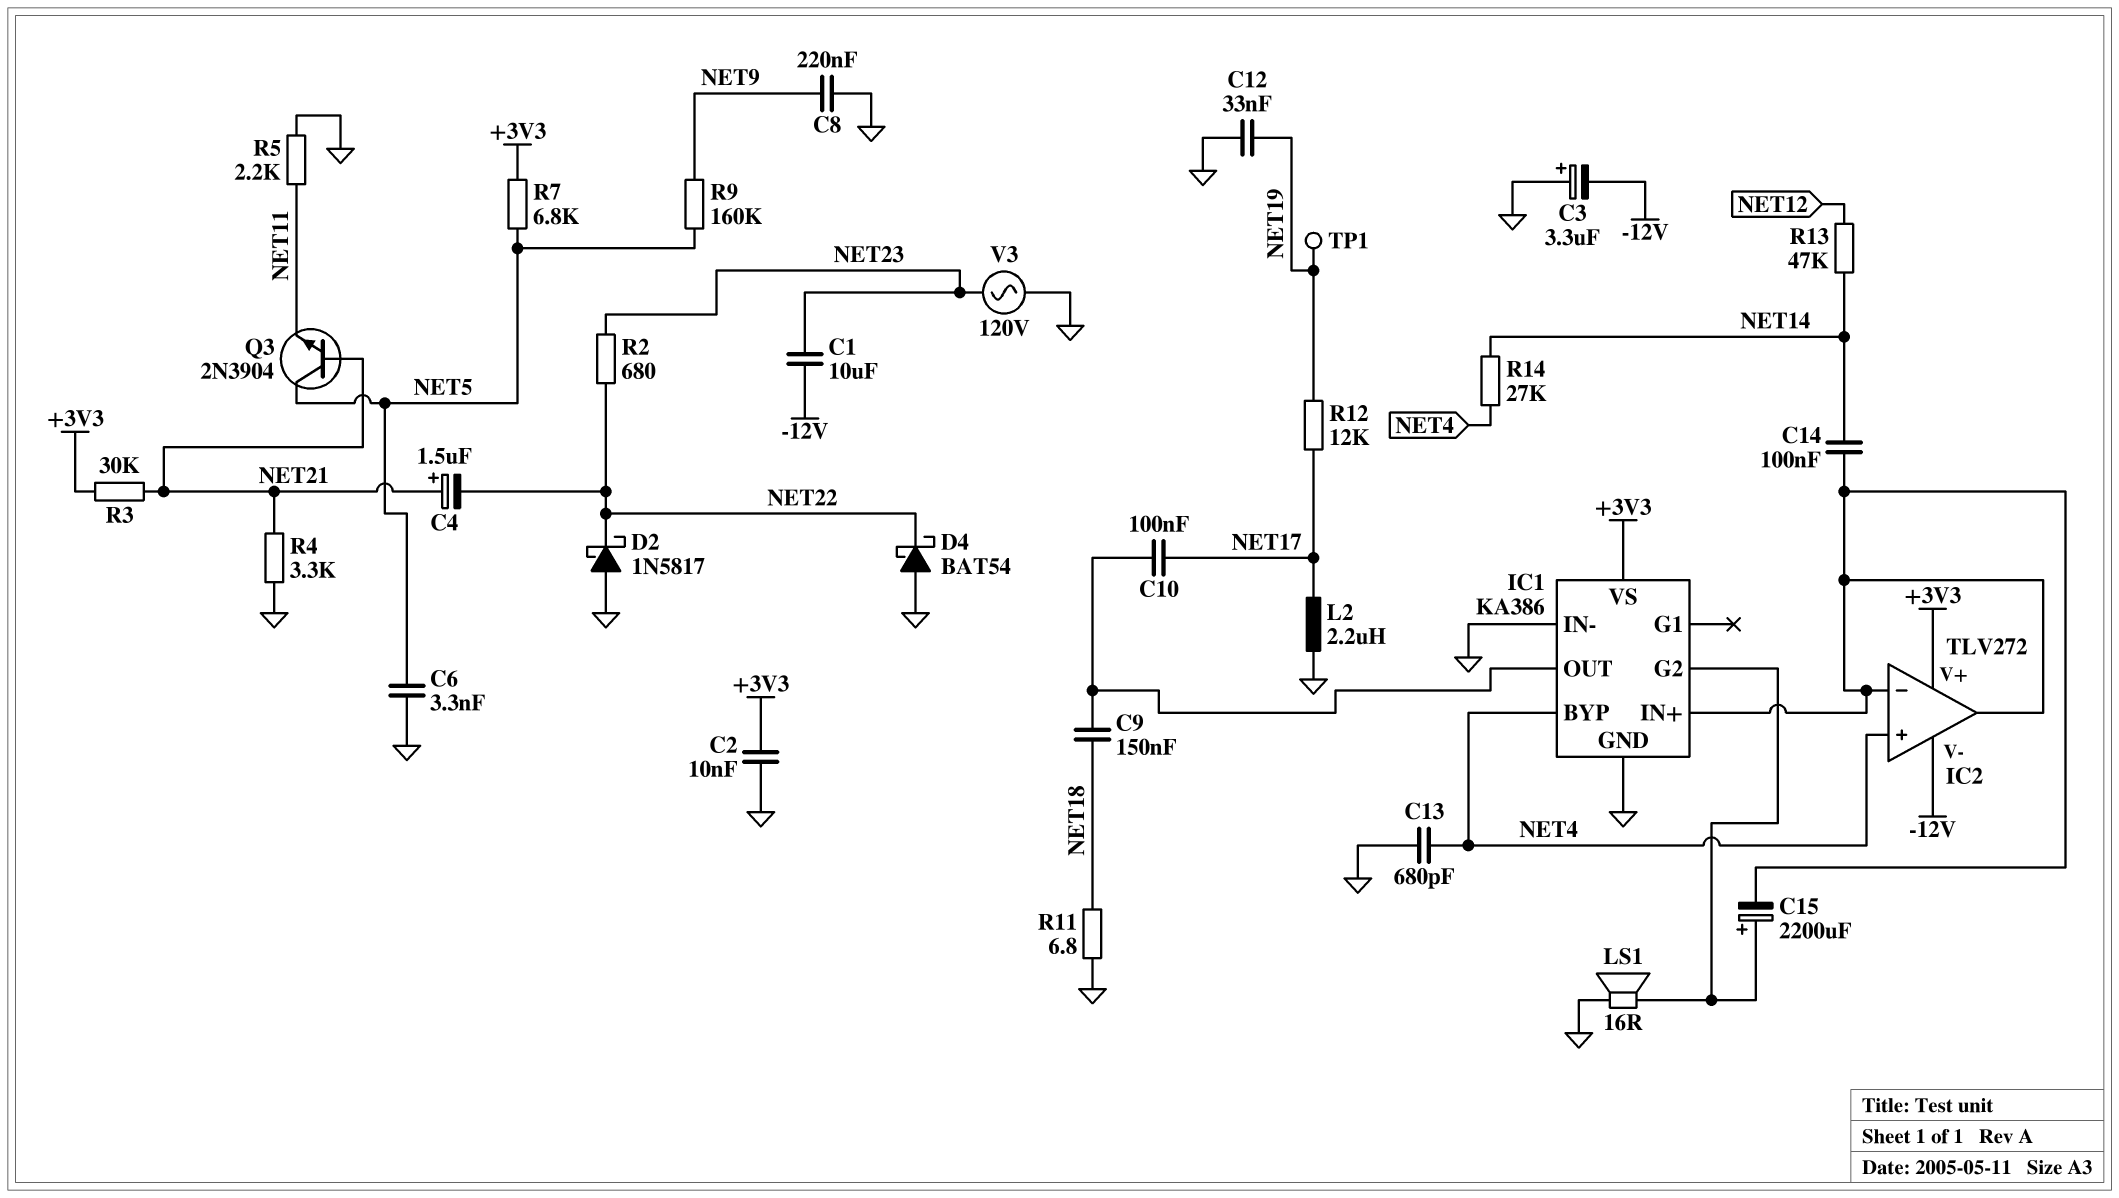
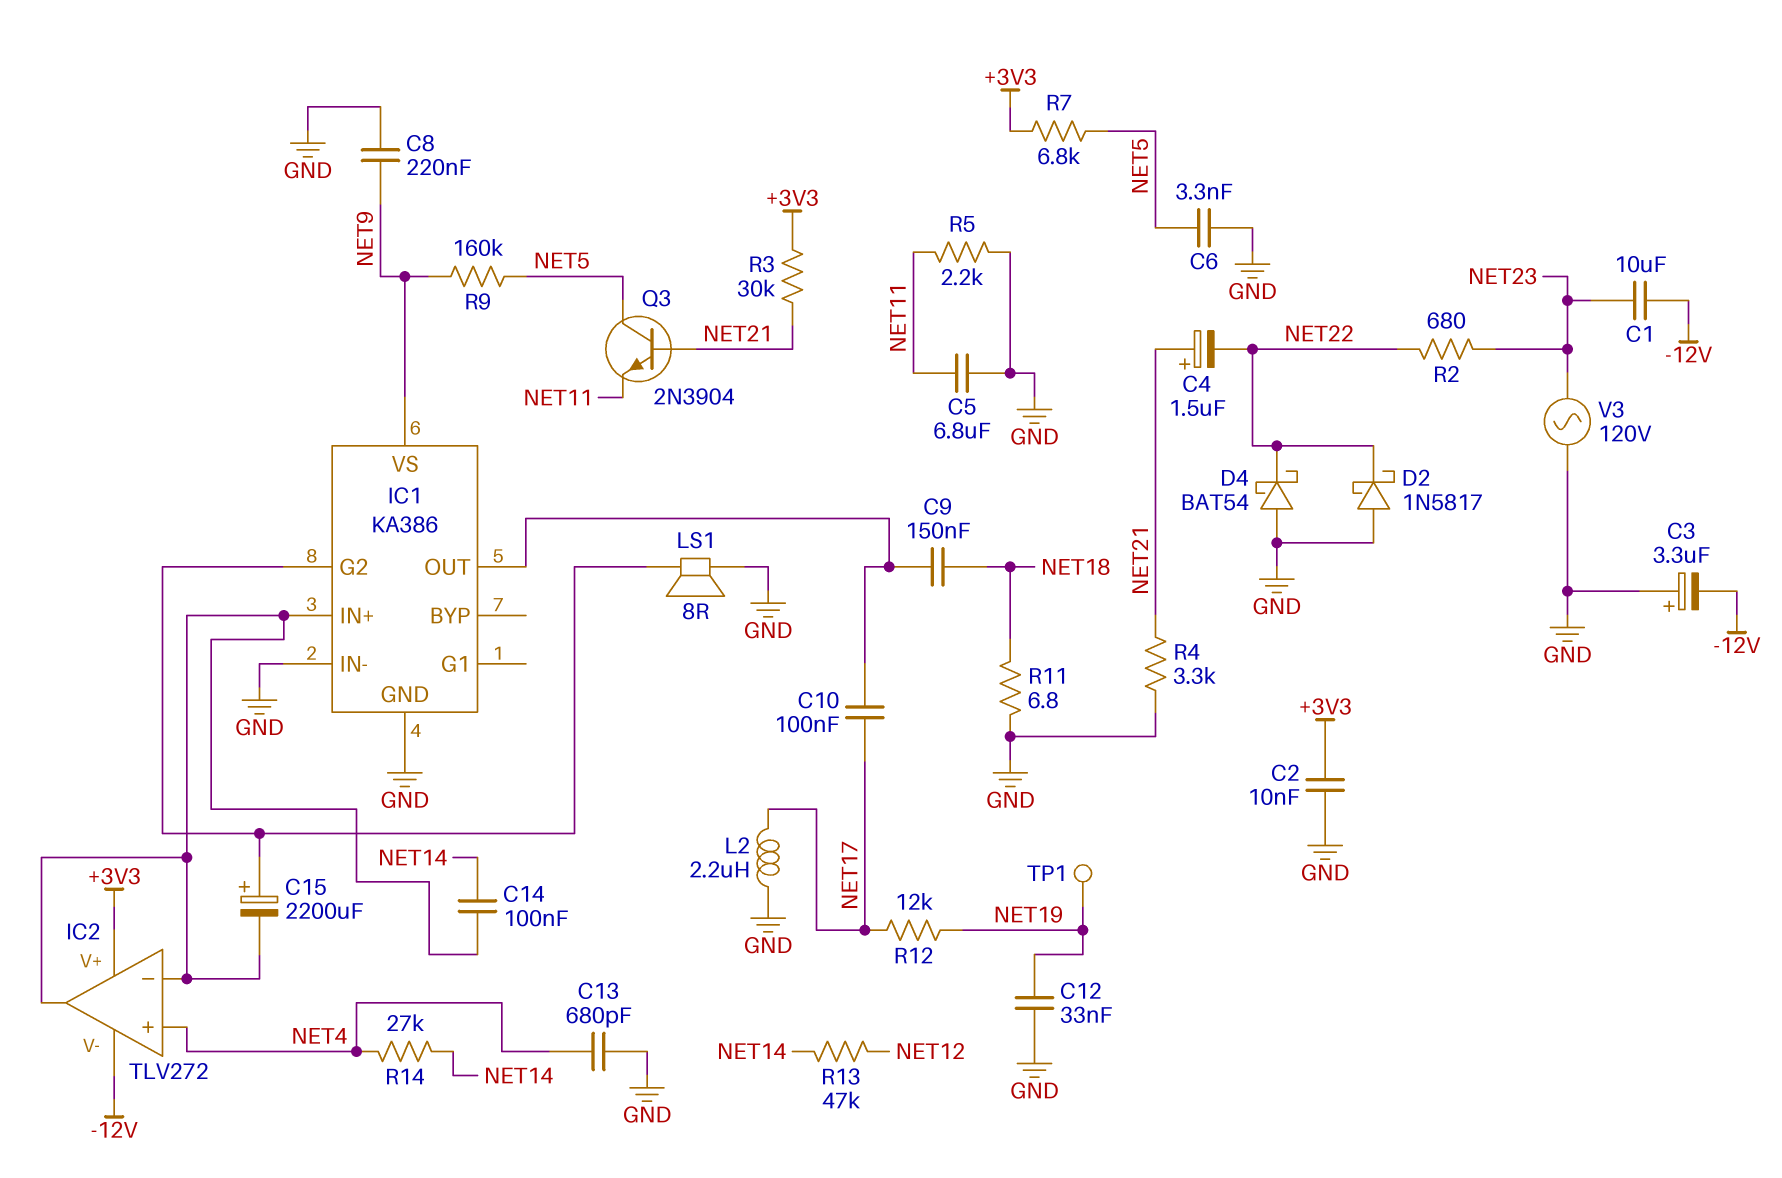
C5: none -> 6.8uF (GND, NET11)
IC1 pin BYP: NET4 -> none
IC1 pin VS: +3V3 -> NET9
LS1: speaker 16R (GND, IC1/G2) -> speaker 8R (GND, IC1/G2)

